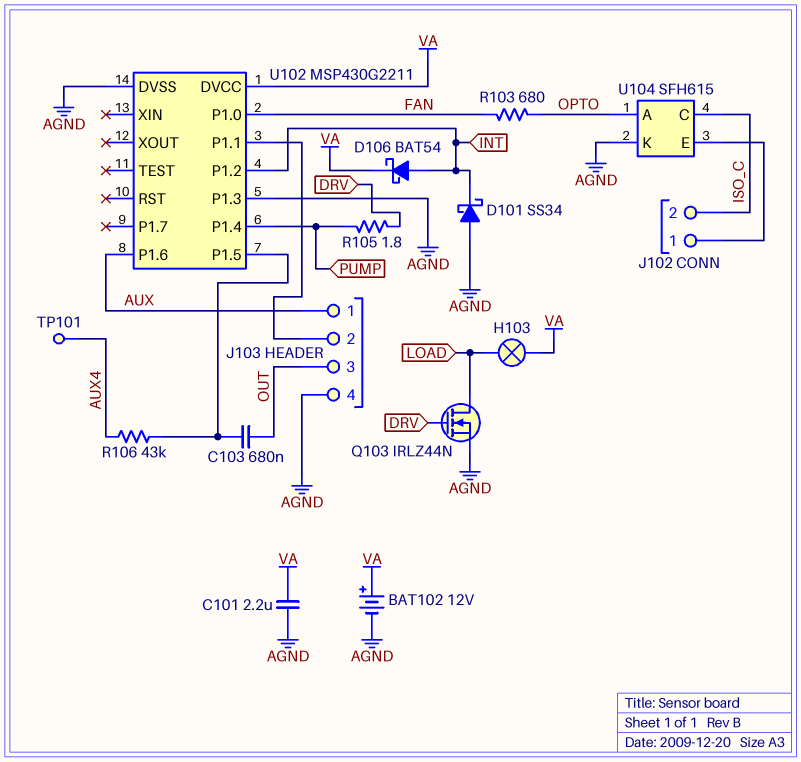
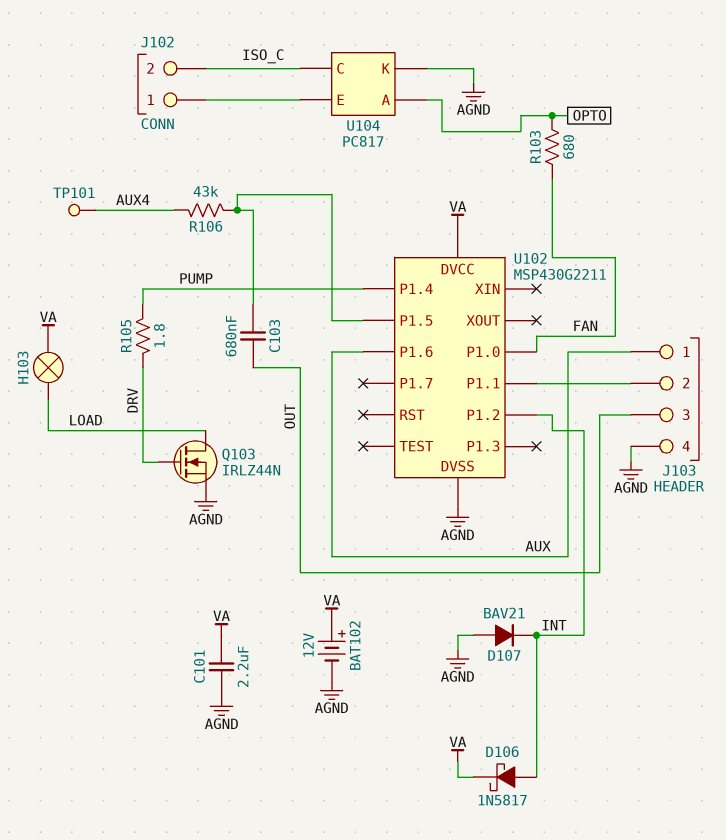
D101: schottky SS34 (A AGND, K INT) -> none
D106: schottky BAT54 (A INT, K VA) -> schottky 1N5817 (A INT, K VA)
D107: none -> diode BAV21 (A AGND, K INT)
U102 pin P1.3: AGND -> none
U104: SFH615 -> PC817

